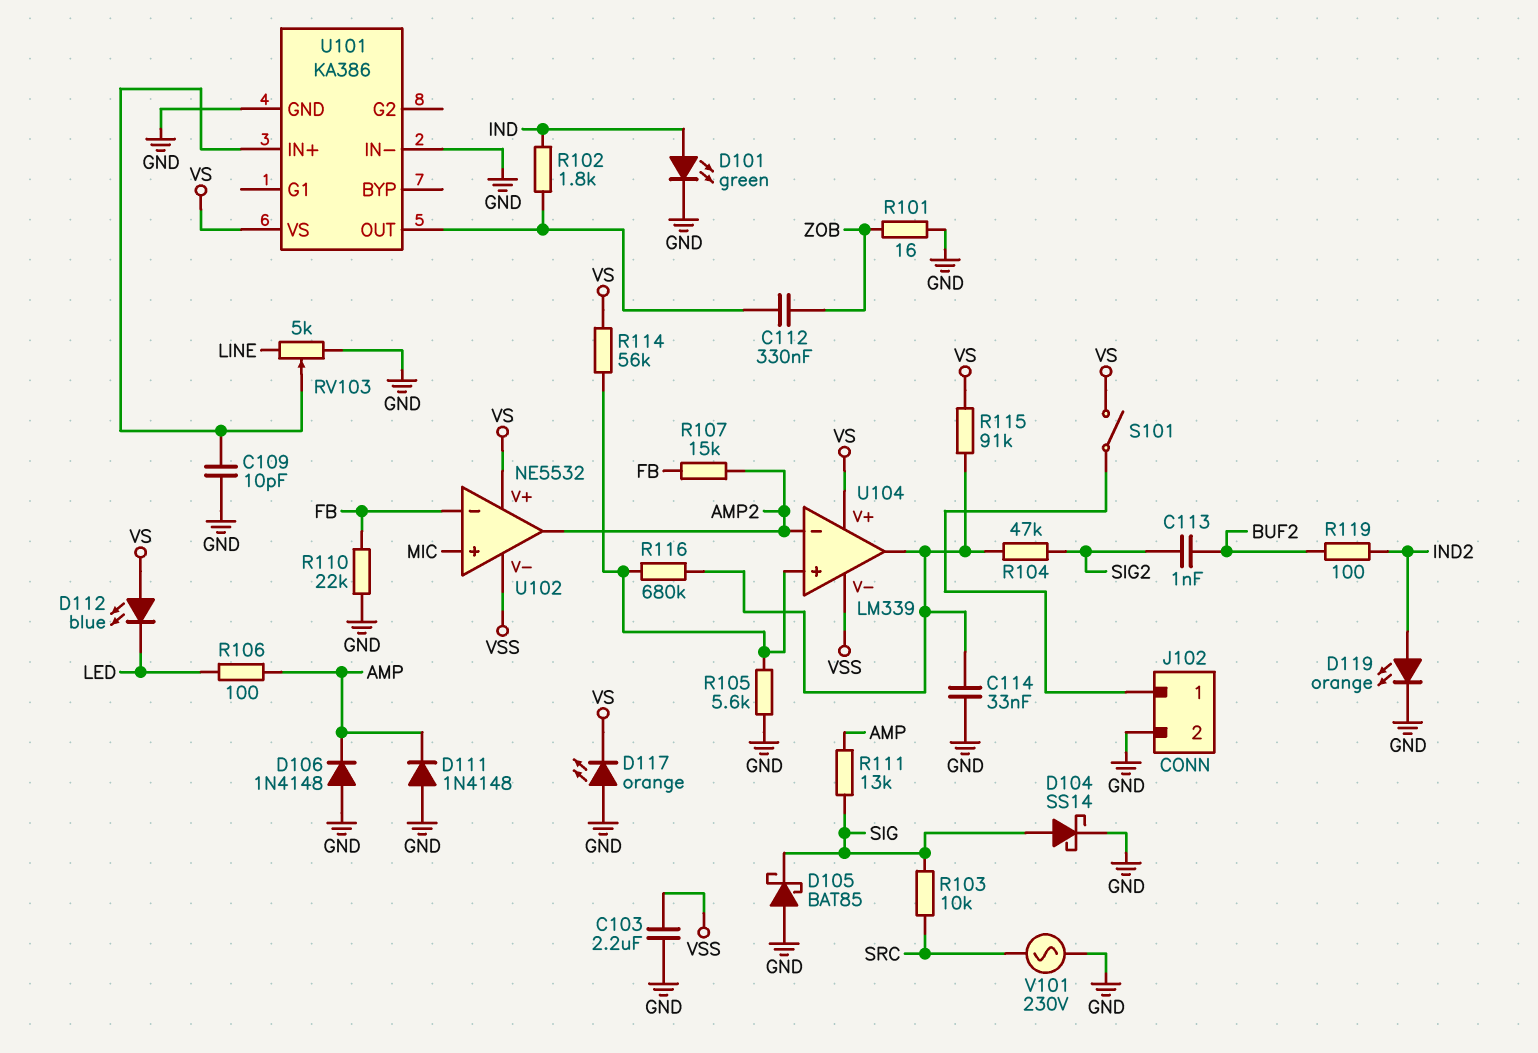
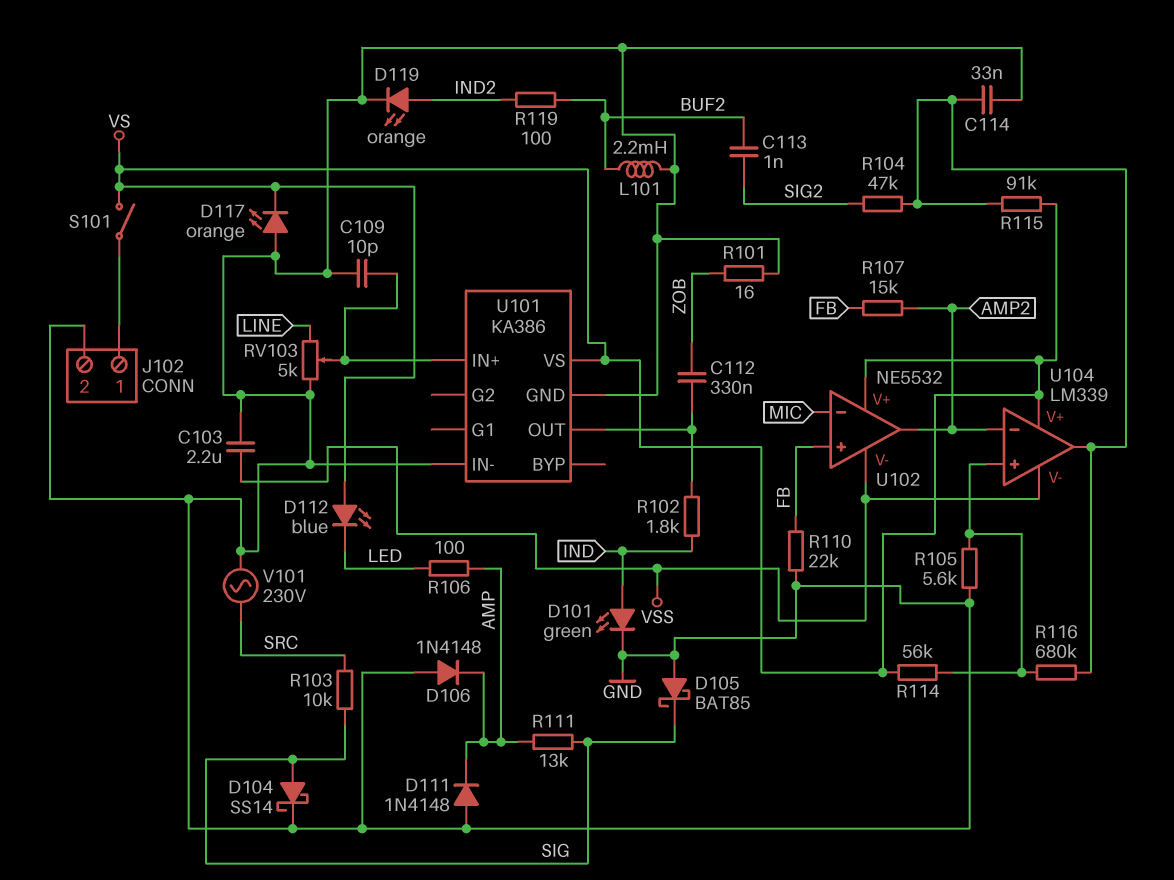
L101: none -> 2.2mH (BUF2, GND)
U102 pin in+: MIC -> FB
U102 pin in-: FB -> MIC

